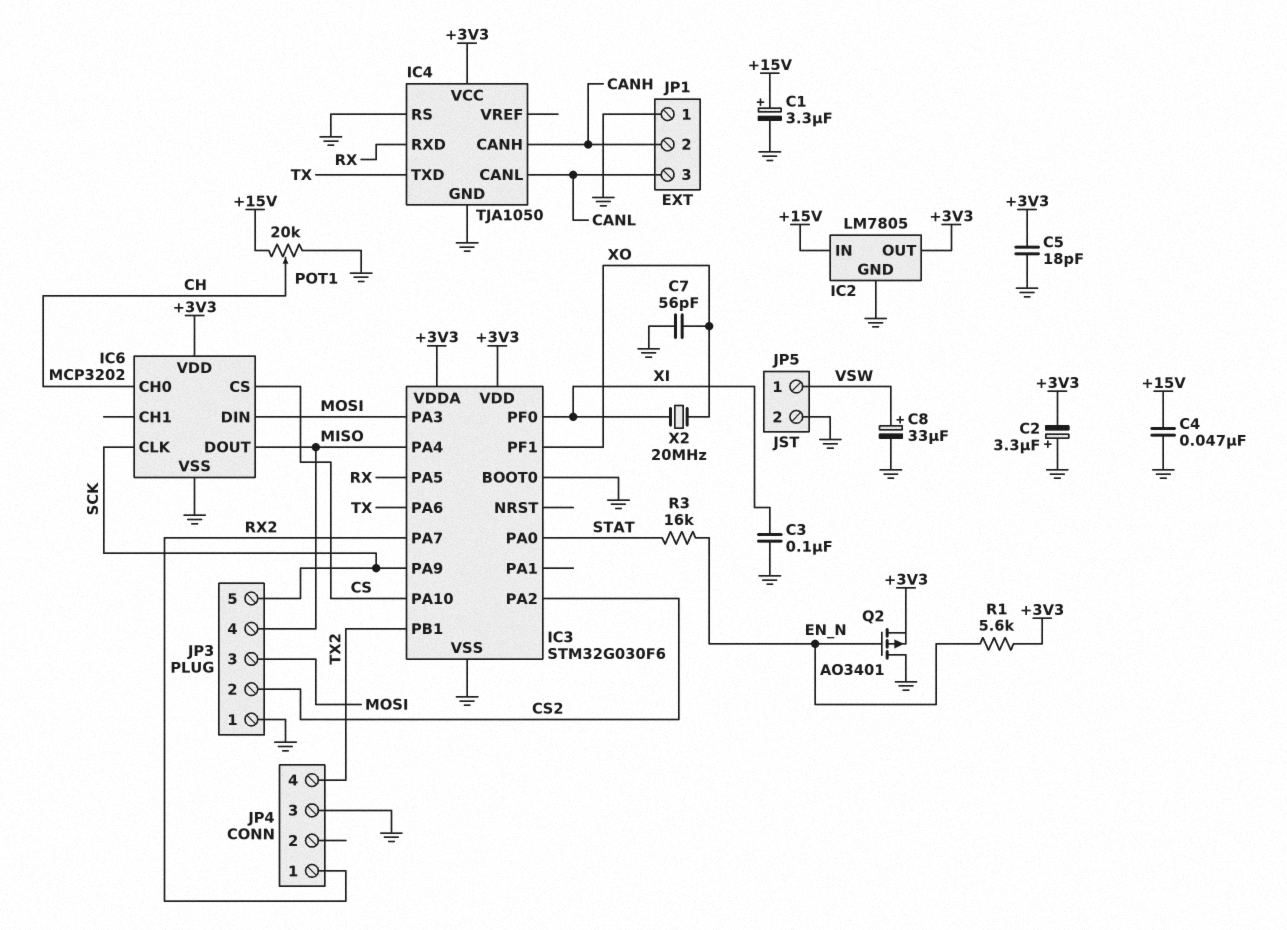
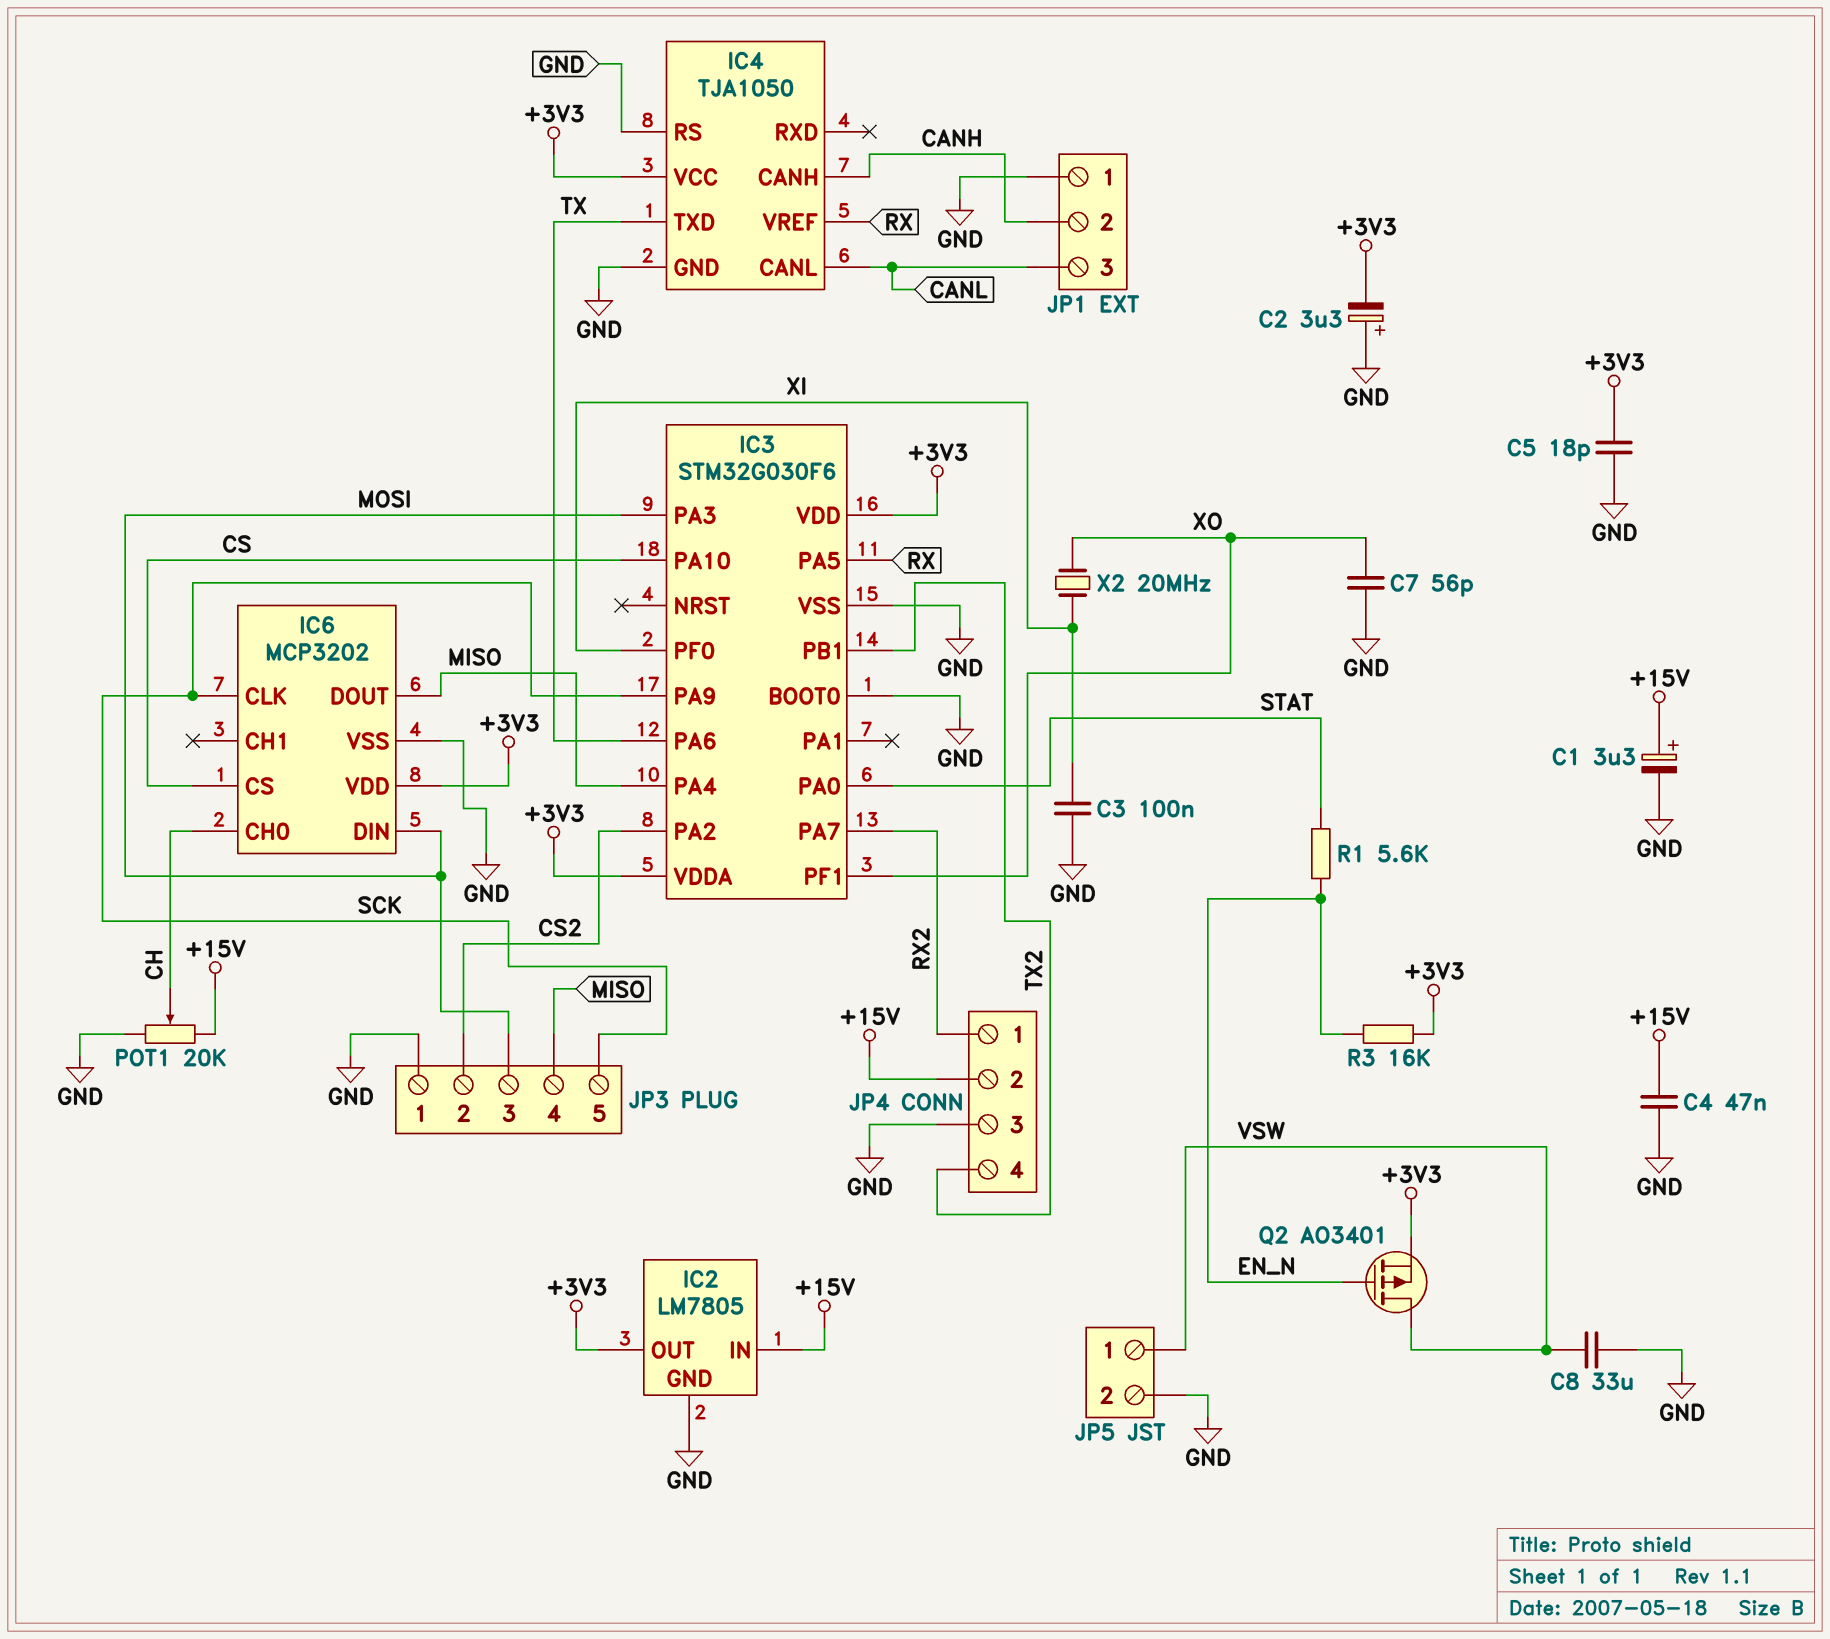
C8: 33uF (plus VSW, minus GND) -> 33uF (GND, VSW)
IC4 pin RXD: RX -> none
IC4 pin VREF: none -> RX
JP4 pin 2: none -> +15V
Q2: PMOS AO3401 (G EN_N, D GND, S +3V3) -> PMOS AO3401 (G EN_N, D VSW, S +3V3)
R1: 5.6k (+3V3, EN_N) -> 5.6k (EN_N, STAT)
R3: 16k (EN_N, STAT) -> 16k (+3V3, EN_N)

